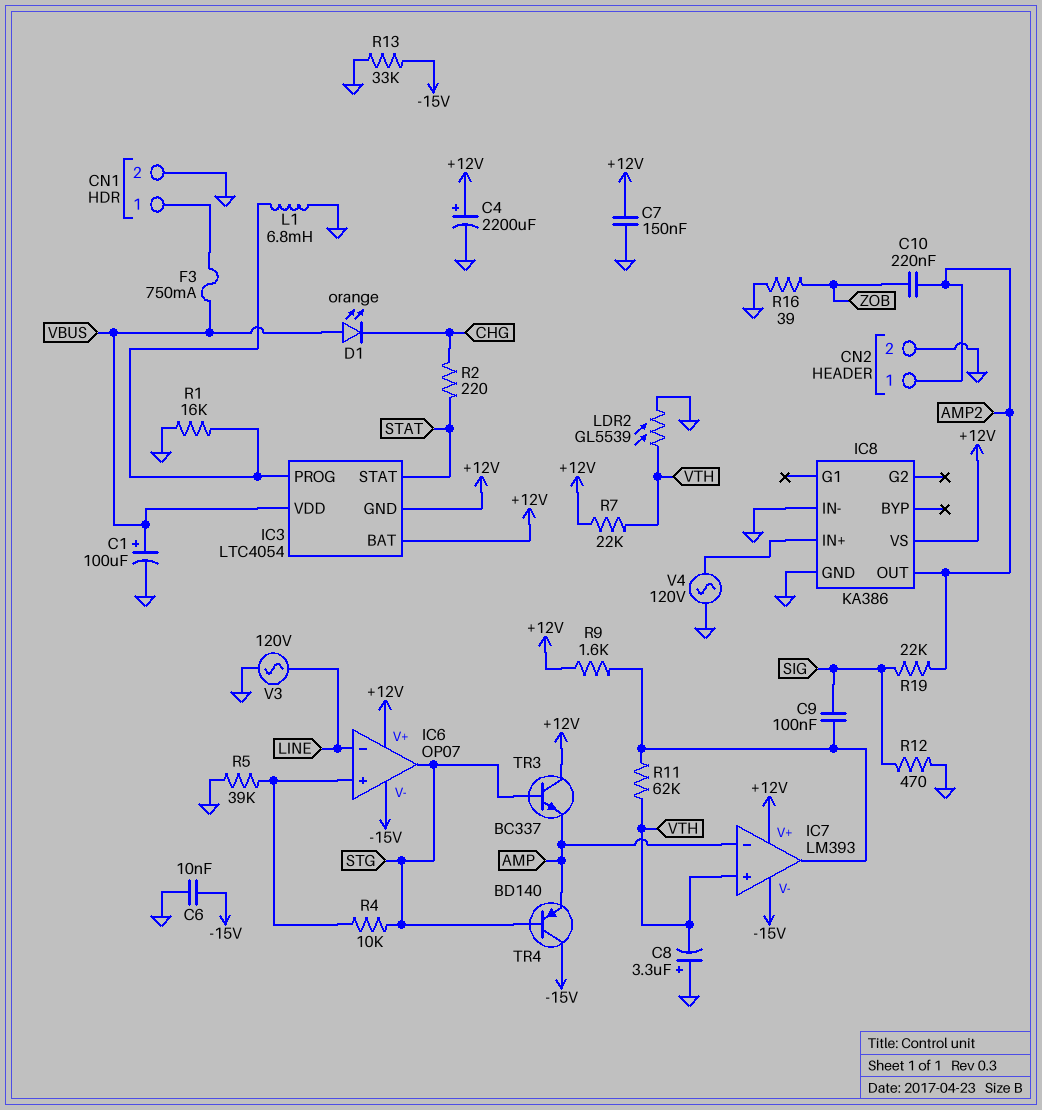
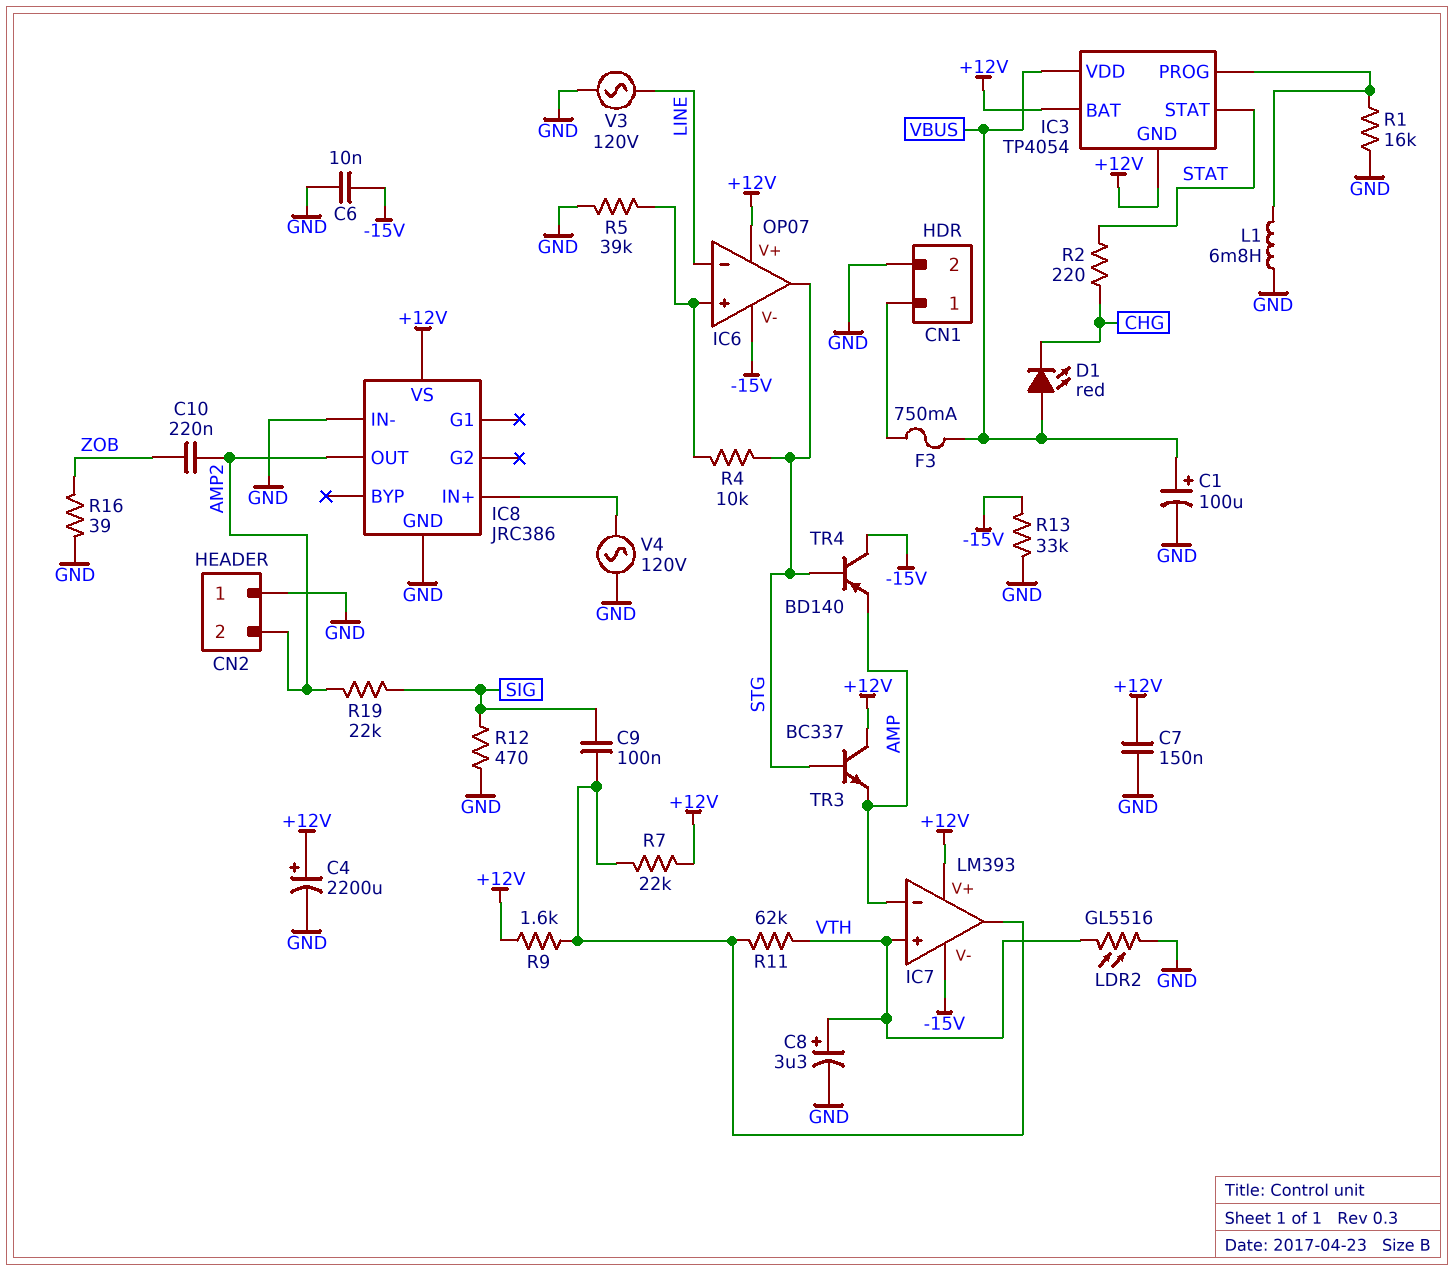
C8: 3.3uF (plus GND, minus VTH) -> 3.3uF (plus VTH, minus GND)
CN2 pin 1: AMP2 -> GND
CN2 pin 2: GND -> AMP2
D1: LED orange (A VBUS, K CHG) -> LED red (A VBUS, K CHG)
IC3: LTC4054 -> TP4054
IC8: KA386 -> JRC386
LDR2: GL5539 (GND, VTH) -> GL5516 (GND, VTH)
R7: 22k (+12V, VTH) -> 22k (+12V, IC7/out)

